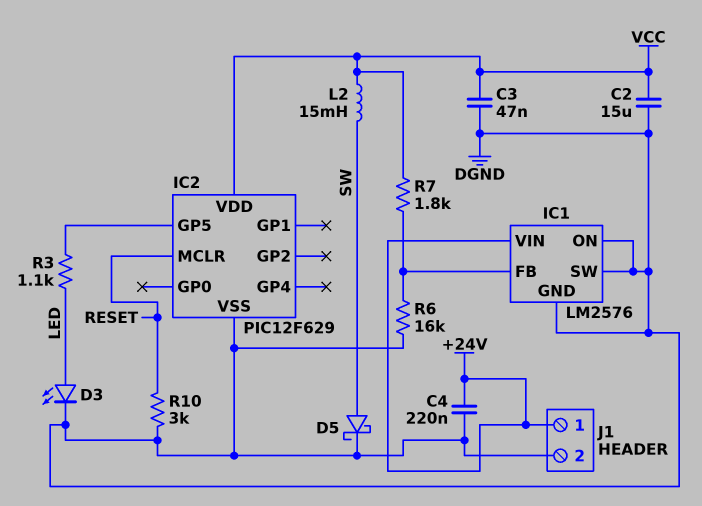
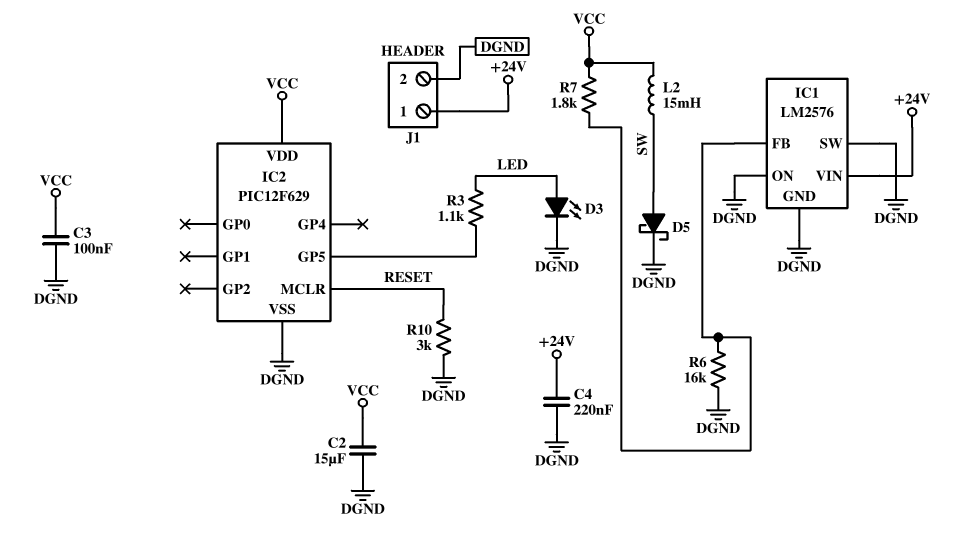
C3: 47nF (DGND, VCC) -> 100nF (DGND, VCC)

